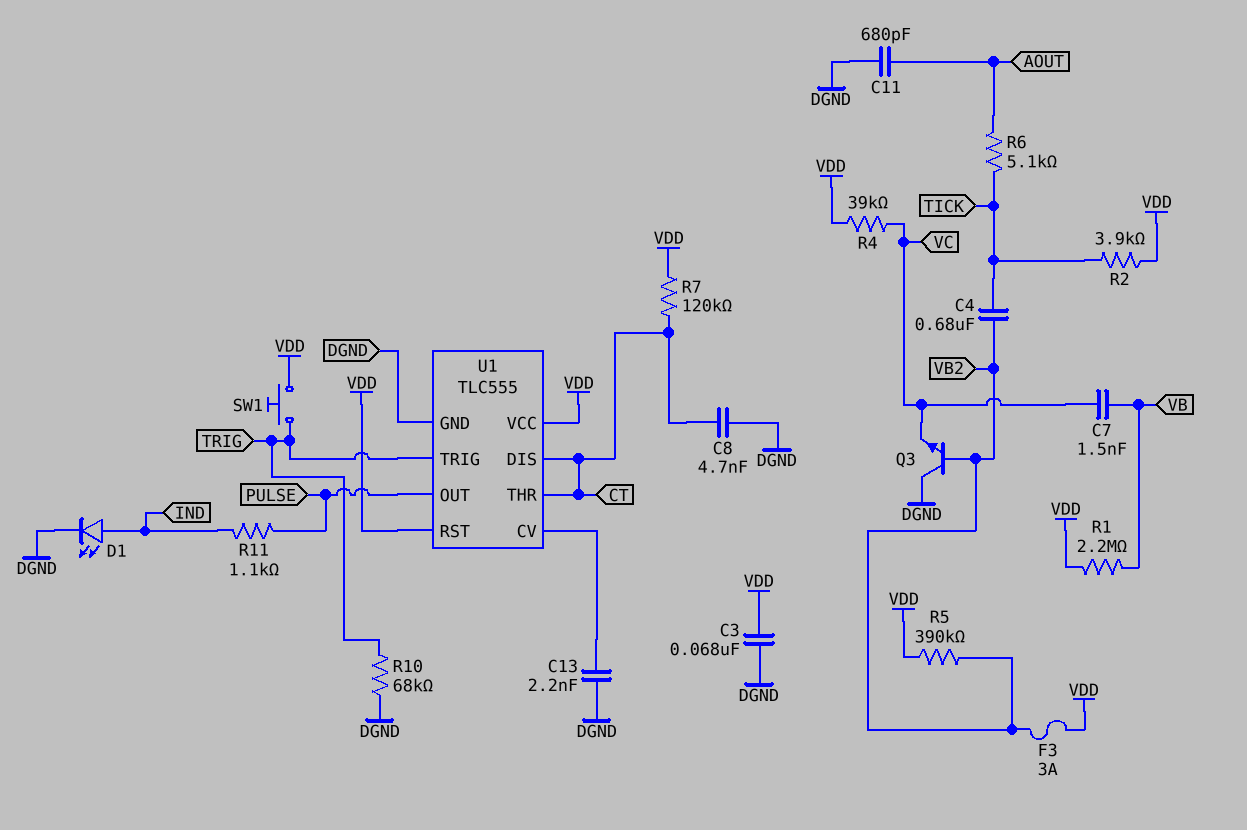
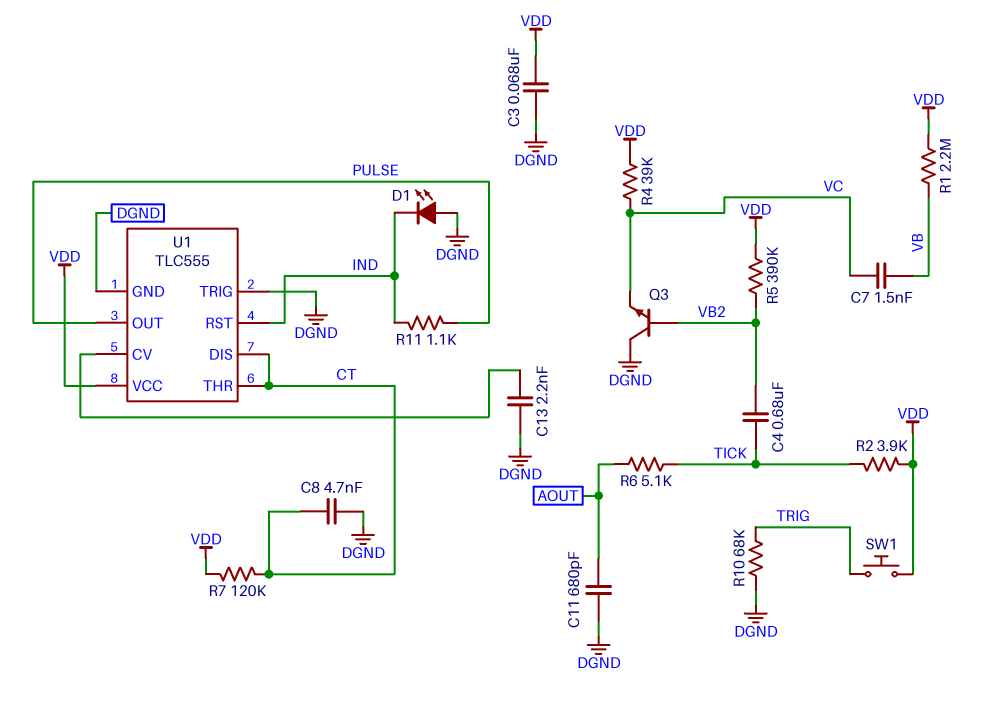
D1: LED (A IND, K DGND) -> LED (A DGND, K IND)
F3: 3A (VB2, VDD) -> none
U1 pin RST: VDD -> IND
U1 pin TRIG: TRIG -> DGND

